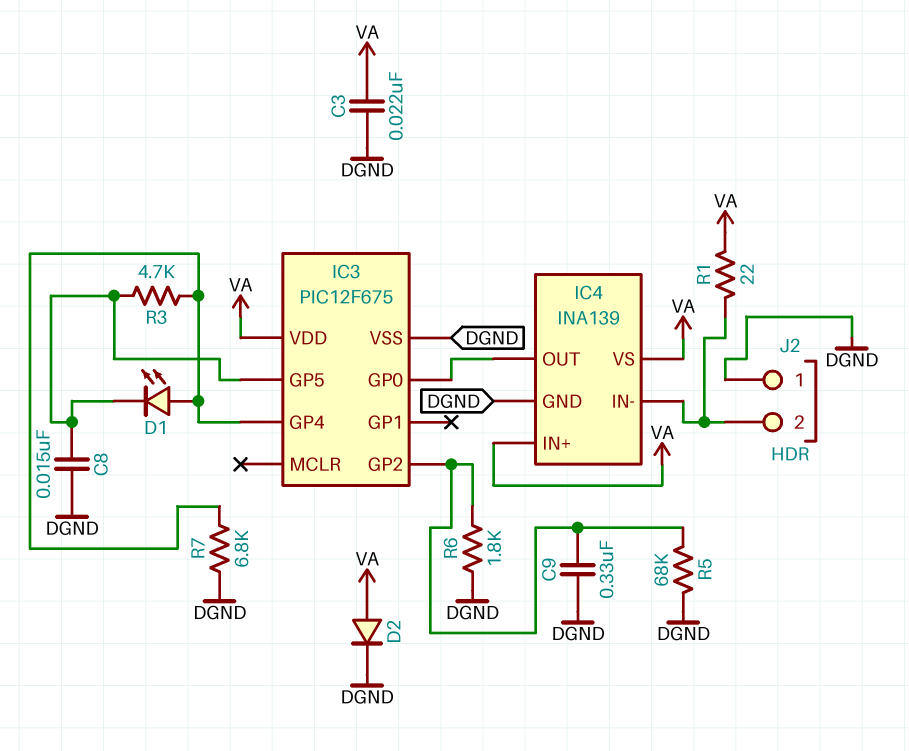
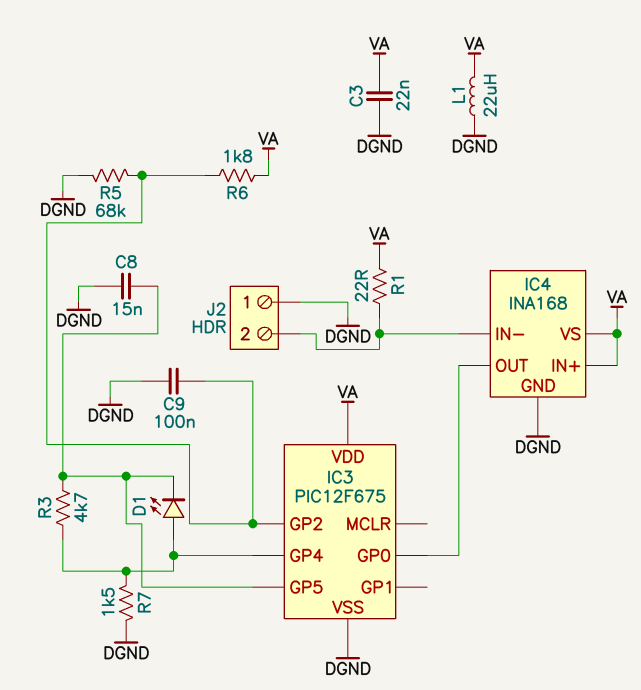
C9: 330nF (DGND, IC3/GP2) -> 100nF (DGND, IC3/GP2)
D2: diode (A VA, K DGND) -> none
IC4: INA139 -> INA168
L1: none -> 22uH (DGND, VA)
R6: 1.8k (DGND, IC3/GP2) -> 1.8k (IC3/GP2, VA)
R7: 6.8k (DGND, IC3/GP4) -> 1.5k (DGND, IC3/GP4)

